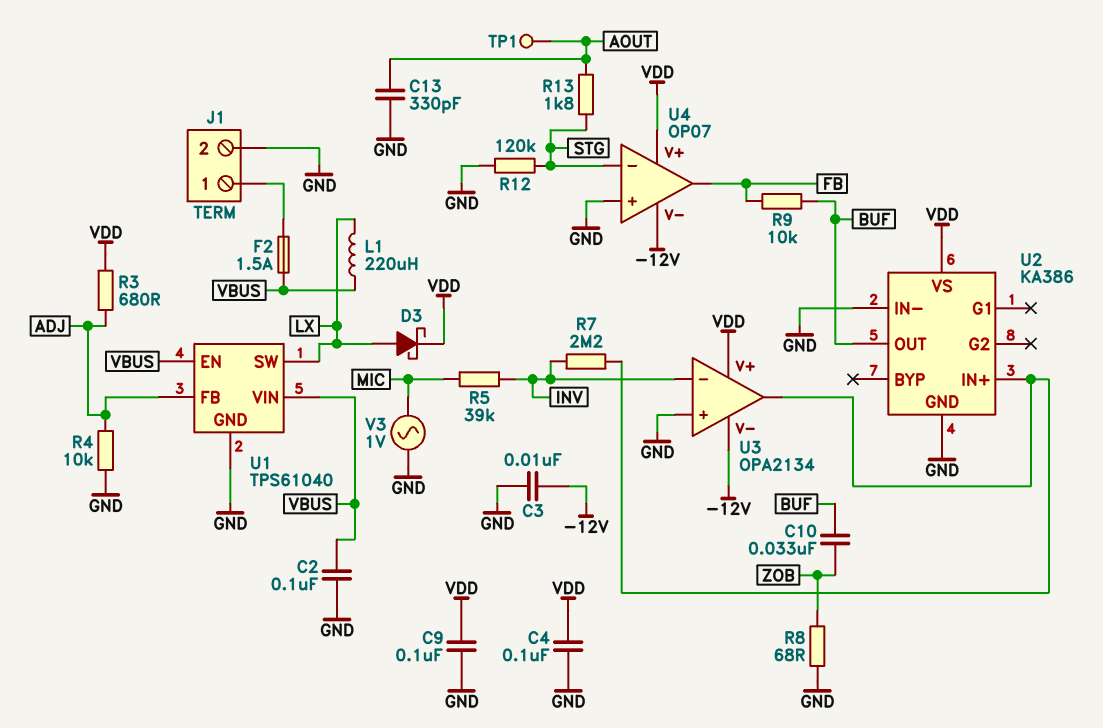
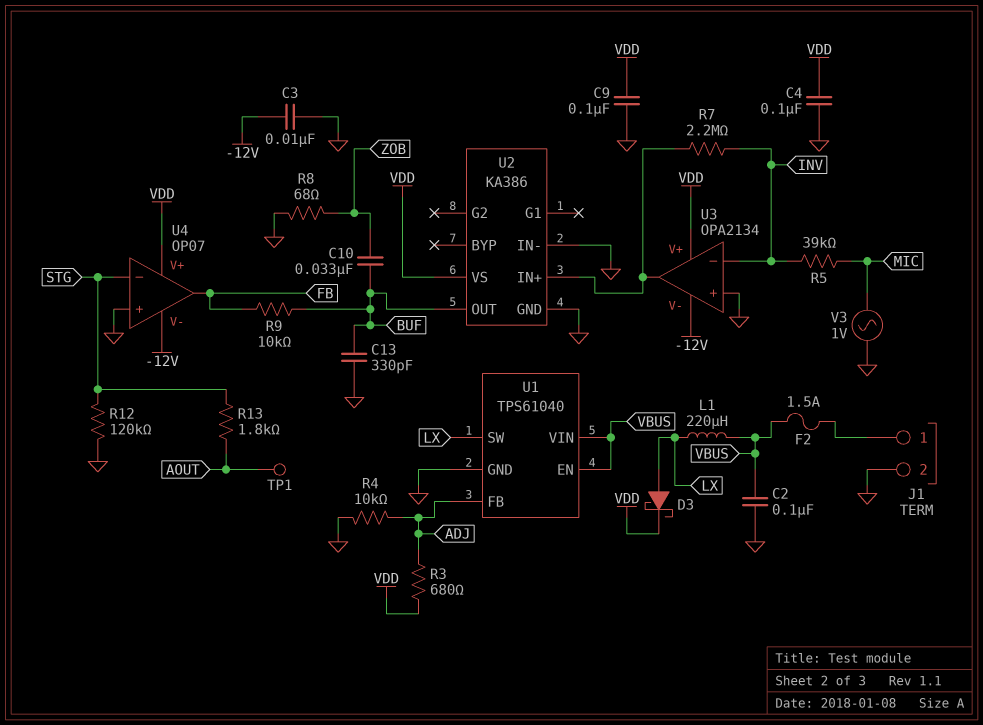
C13: 330pF (AOUT, GND) -> 330pF (BUF, GND)

